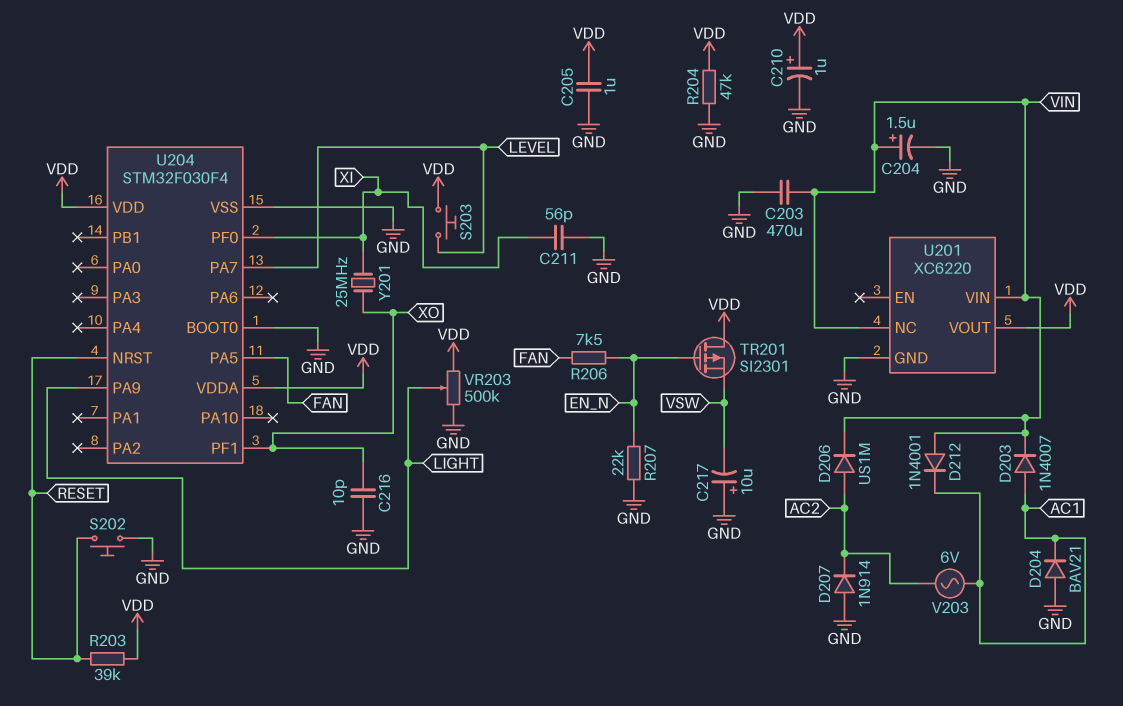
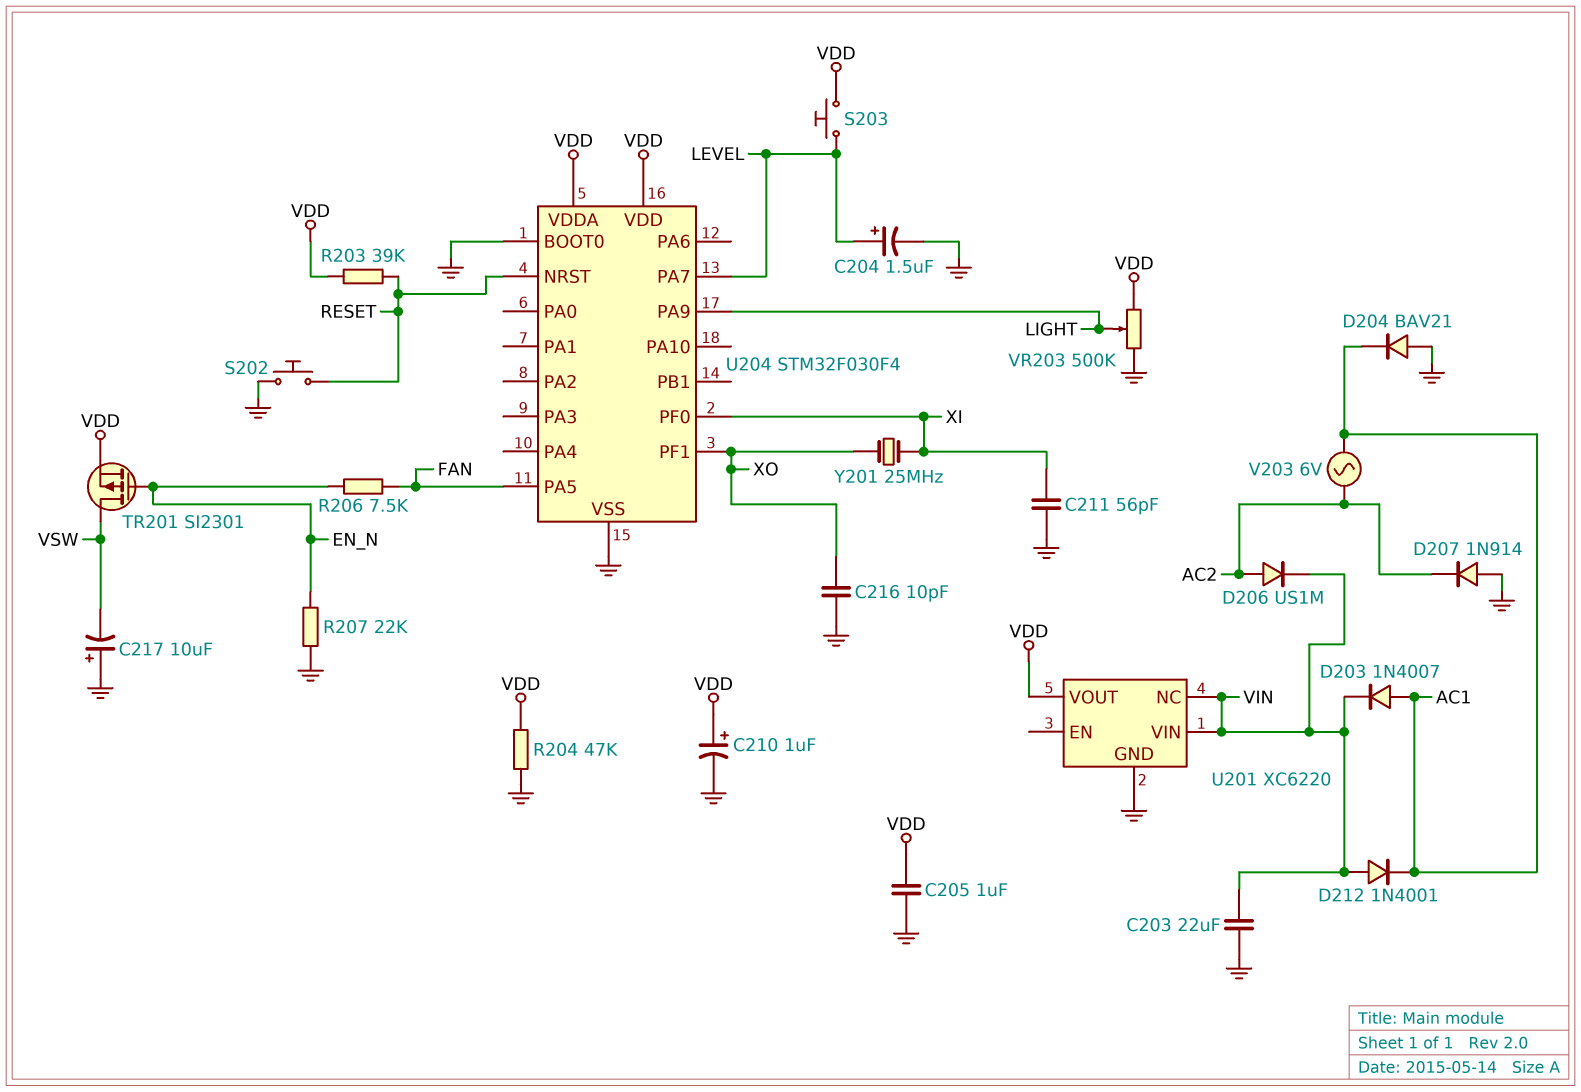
C203: 470uF (GND, VIN) -> 22uF (GND, VIN)
C204: 1.5uF (plus VIN, minus GND) -> 1.5uF (plus LEVEL, minus GND)
TR201: PMOS SI2301 (G EN_N, D VDD, S VSW) -> PMOS SI2301 (G EN_N, D VSW, S VDD)

